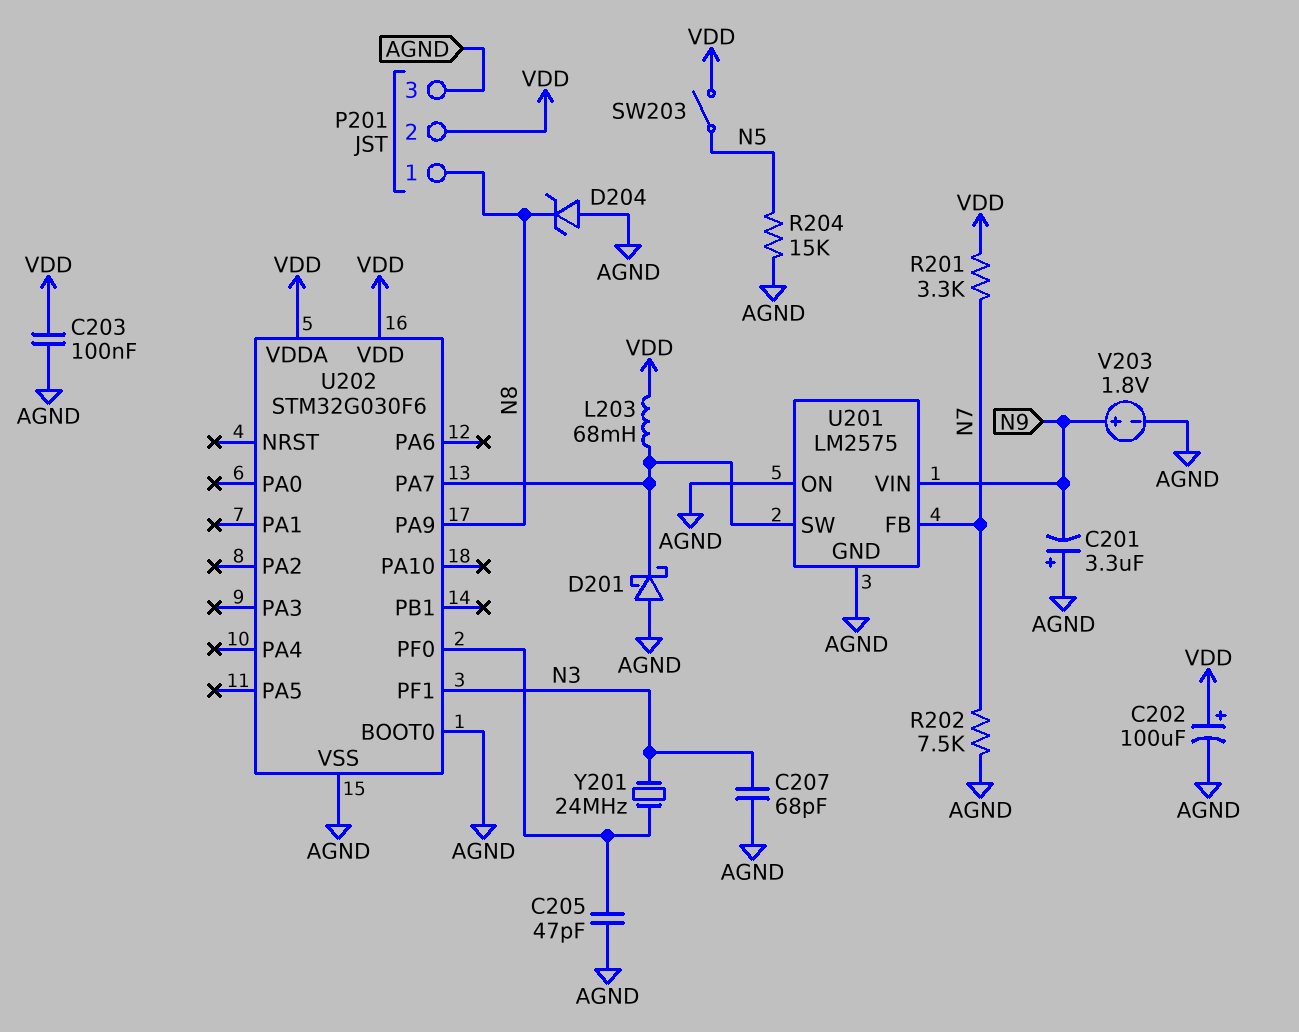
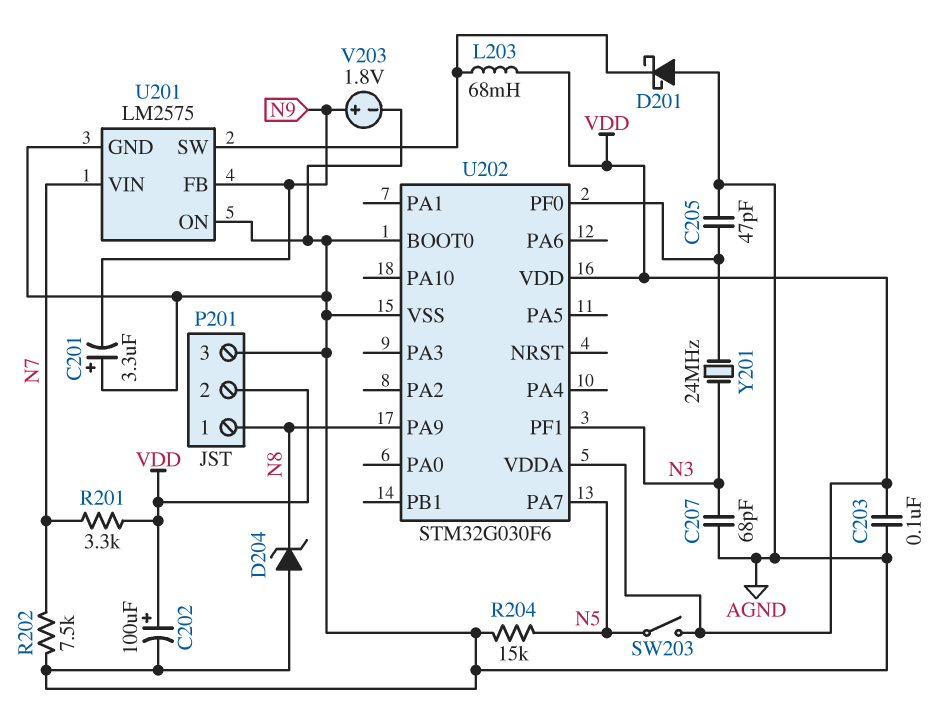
U201 pin FB: N7 -> N9
U201 pin VIN: N9 -> N7
U202 pin PA7: U201/SW -> N5

